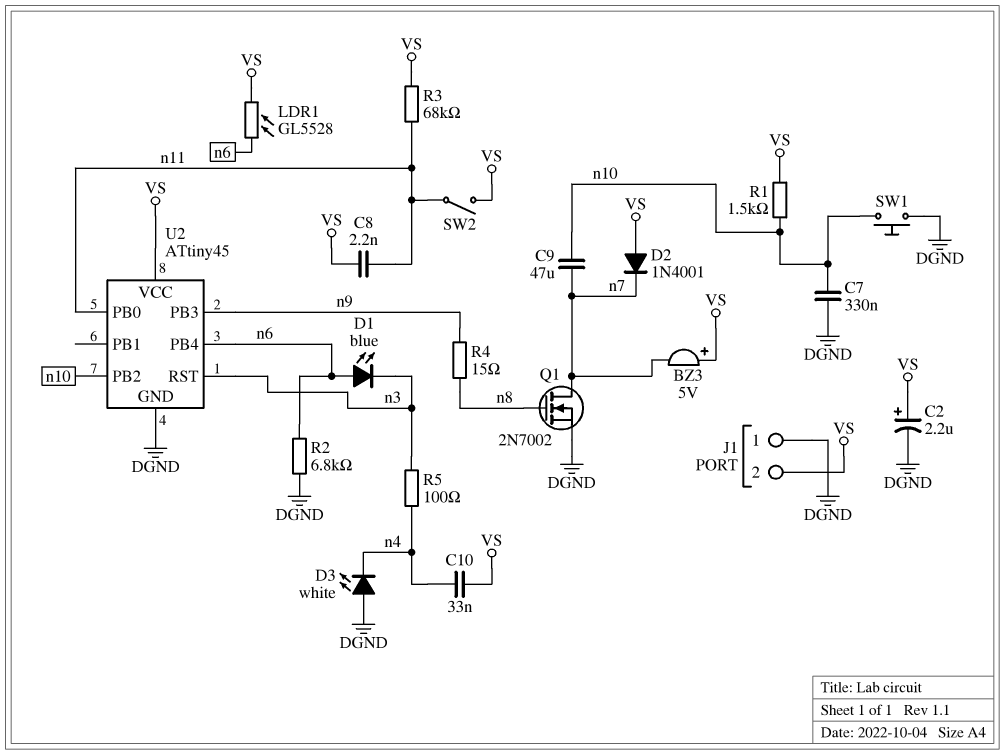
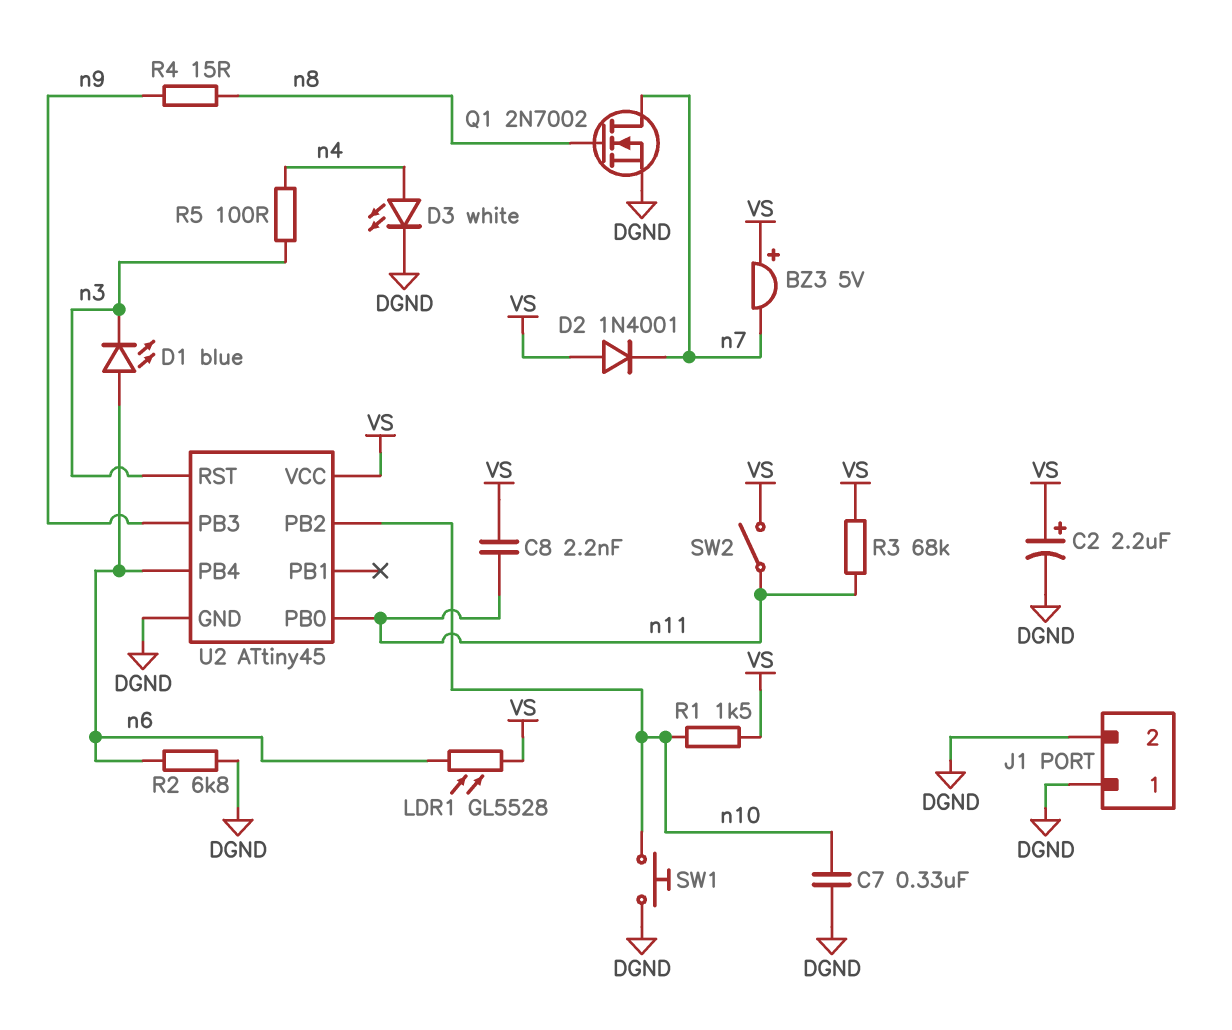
C9: 47uF (n7, n10) -> none
C10: 33nF (VS, n4) -> none
D3: LED white (A DGND, K n4) -> LED white (A n4, K DGND)
J1 pin 2: VS -> DGND

